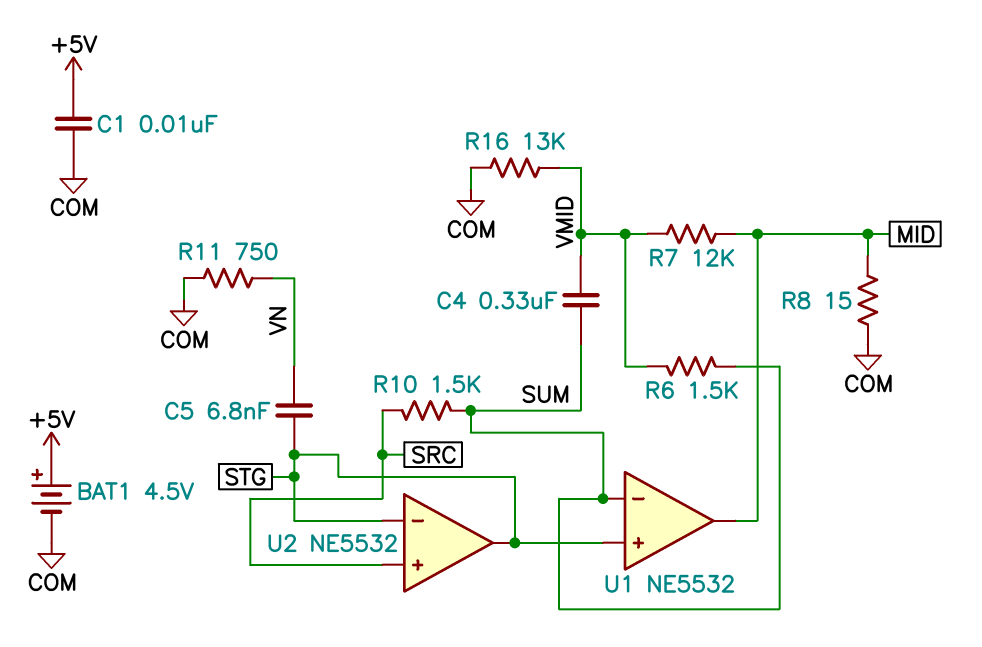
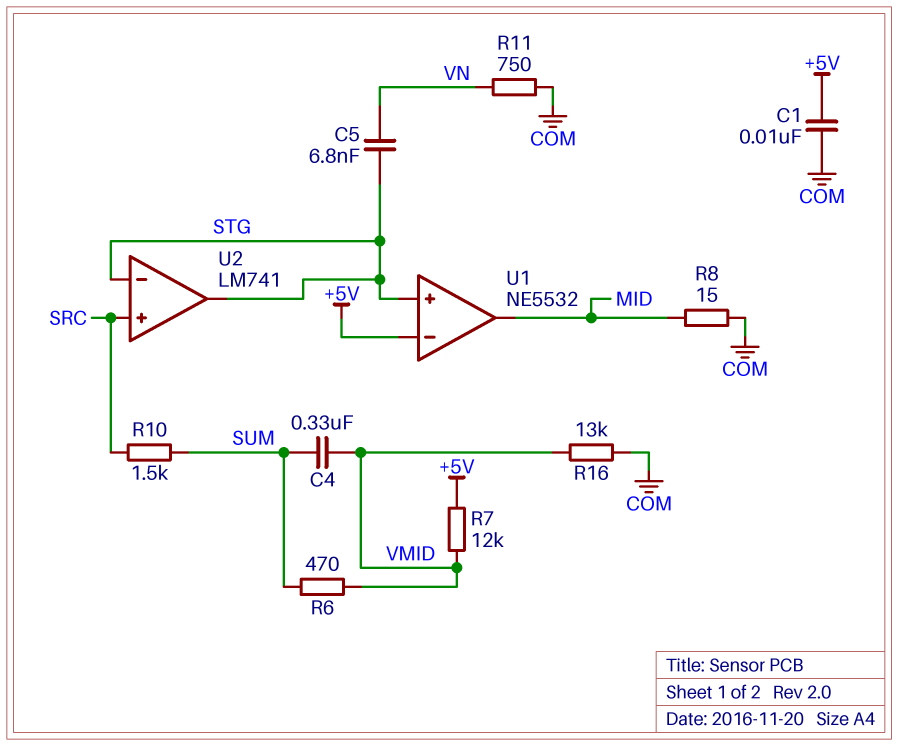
BAT1: 4.5V (plus +5V, minus COM) -> none
R6: 1.5k (SUM, VMID) -> 470 (SUM, VMID)
R7: 12k (MID, VMID) -> 12k (+5V, VMID)
U1 pin in-: SUM -> +5V
U2: NE5532 -> LM741

